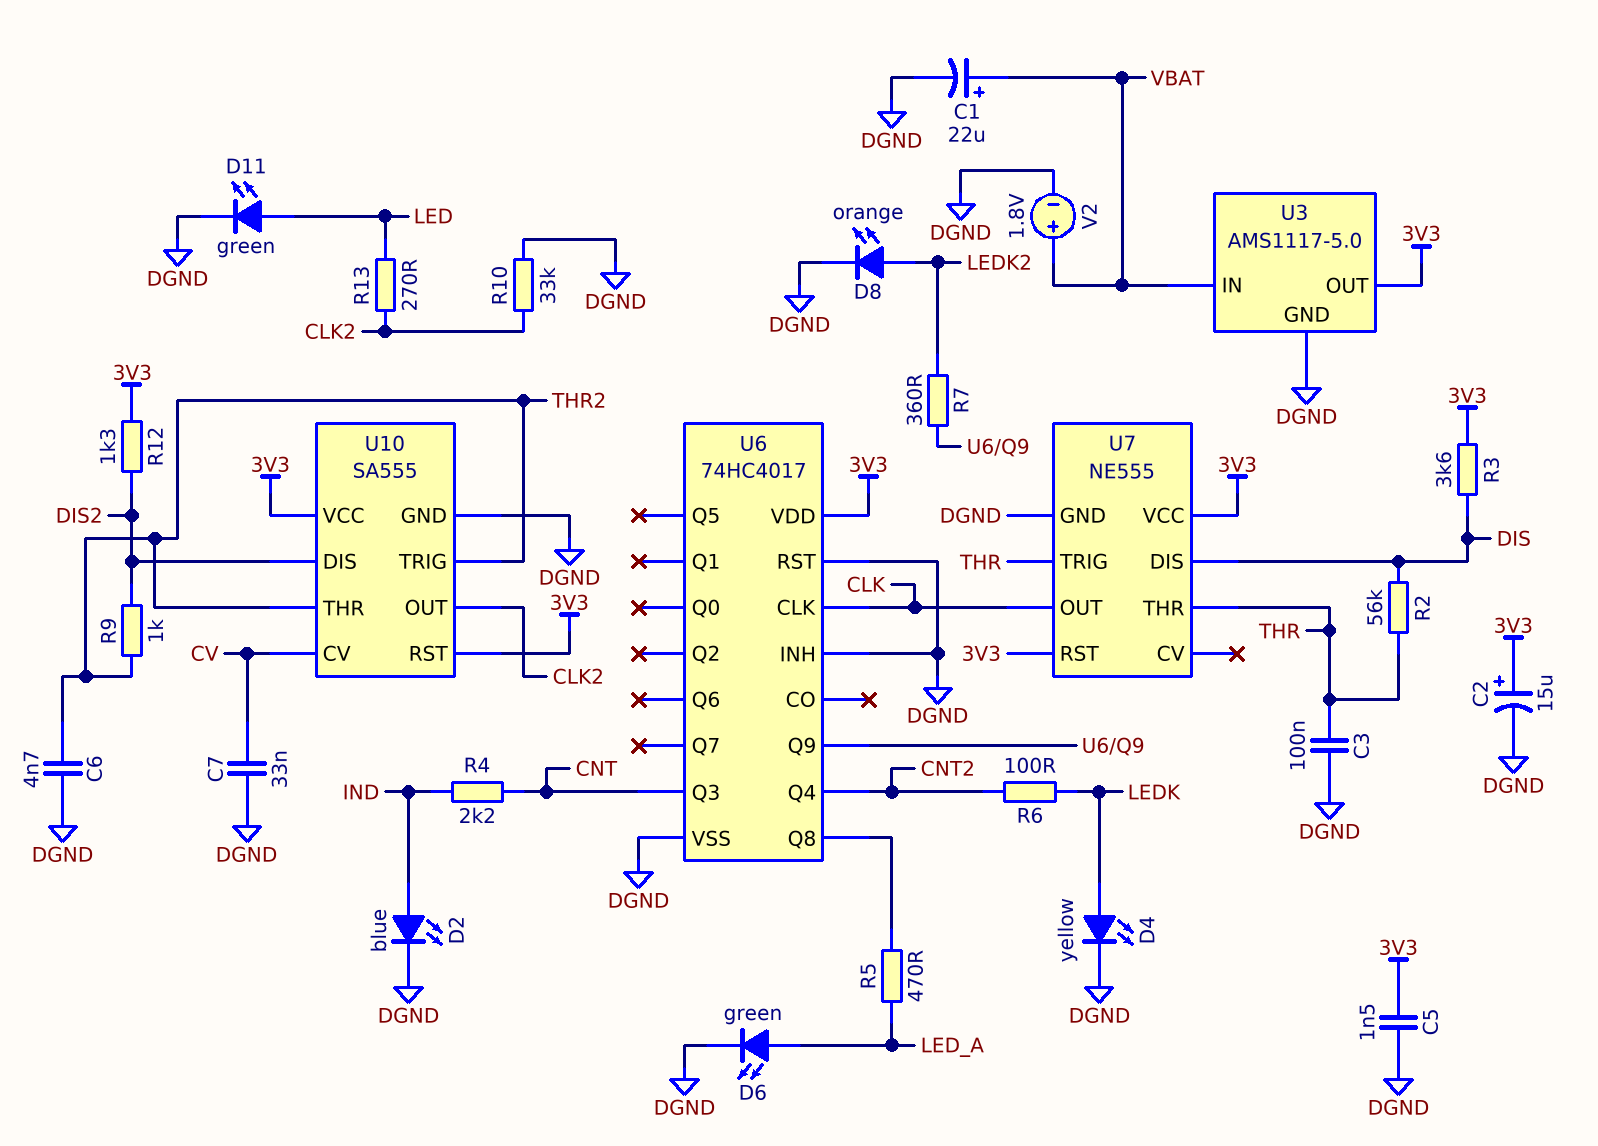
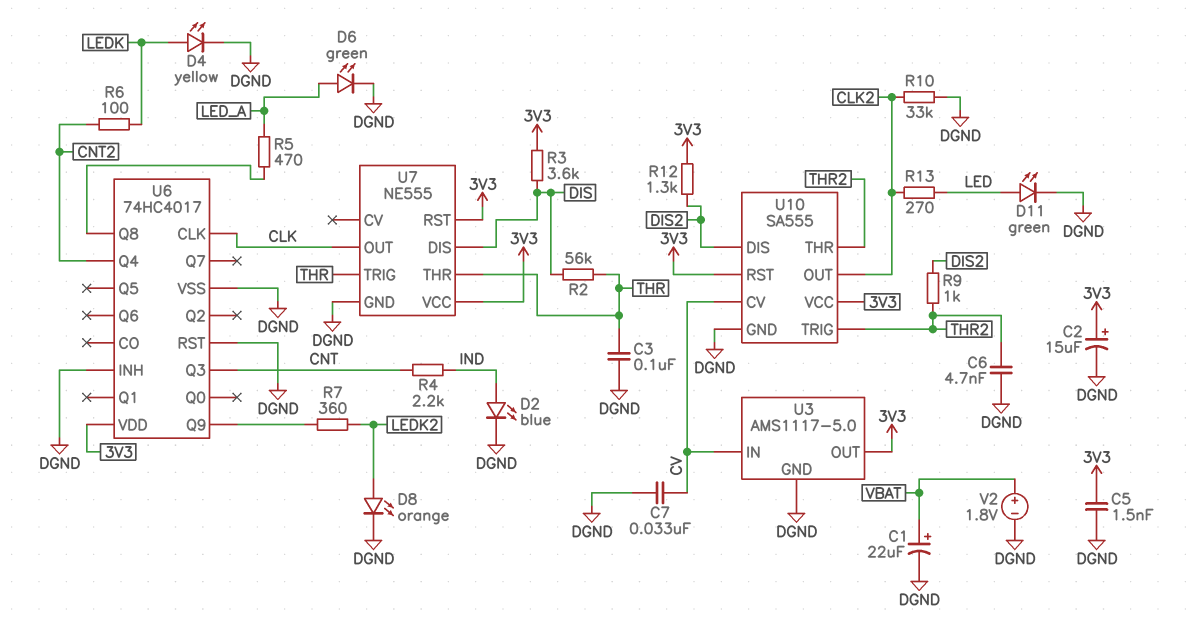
U3 pin IN: VBAT -> CV

